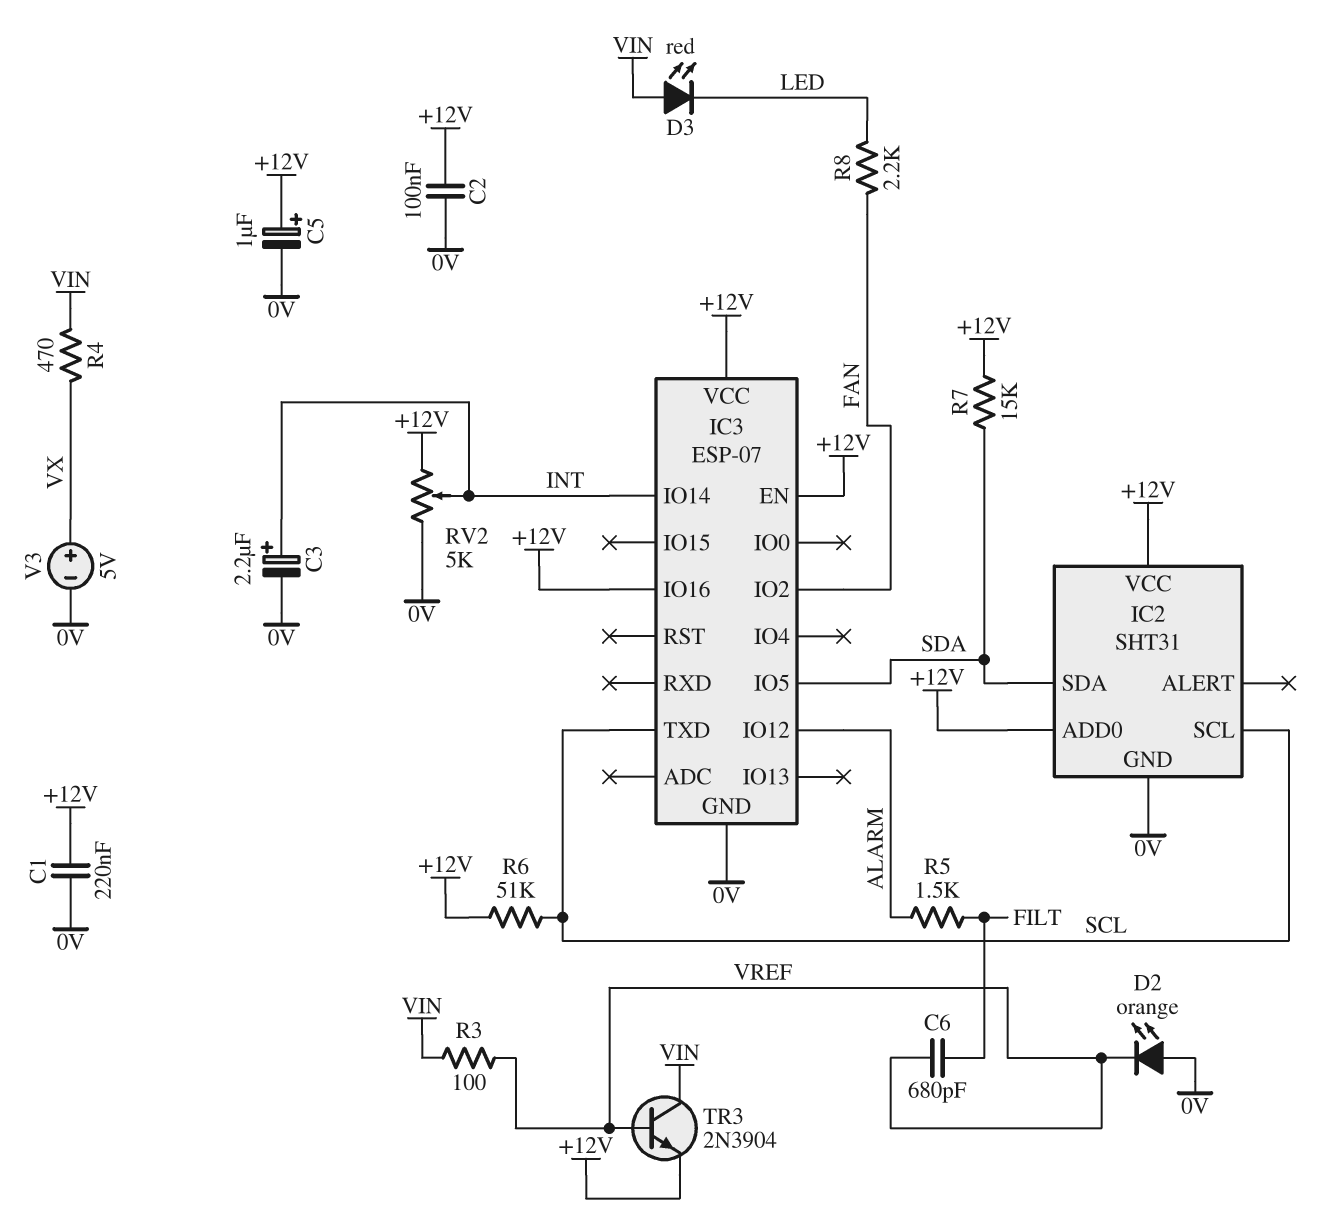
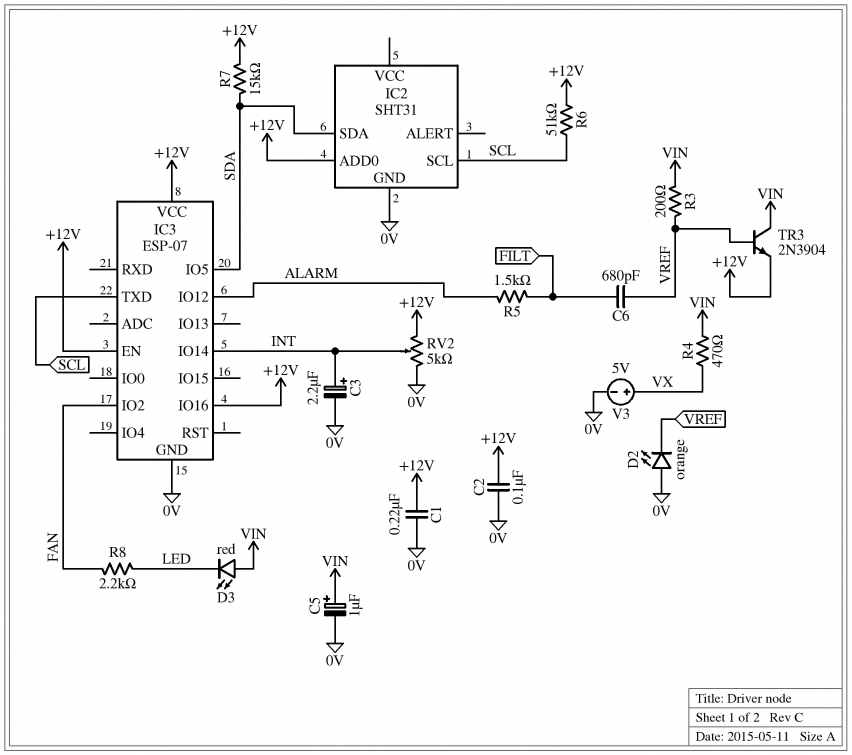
C5: 1uF (plus +12V, minus 0V) -> 1uF (plus VIN, minus 0V)
IC2 pin VCC: +12V -> none
R3: 100 (VIN, VREF) -> 200 (VIN, VREF)

